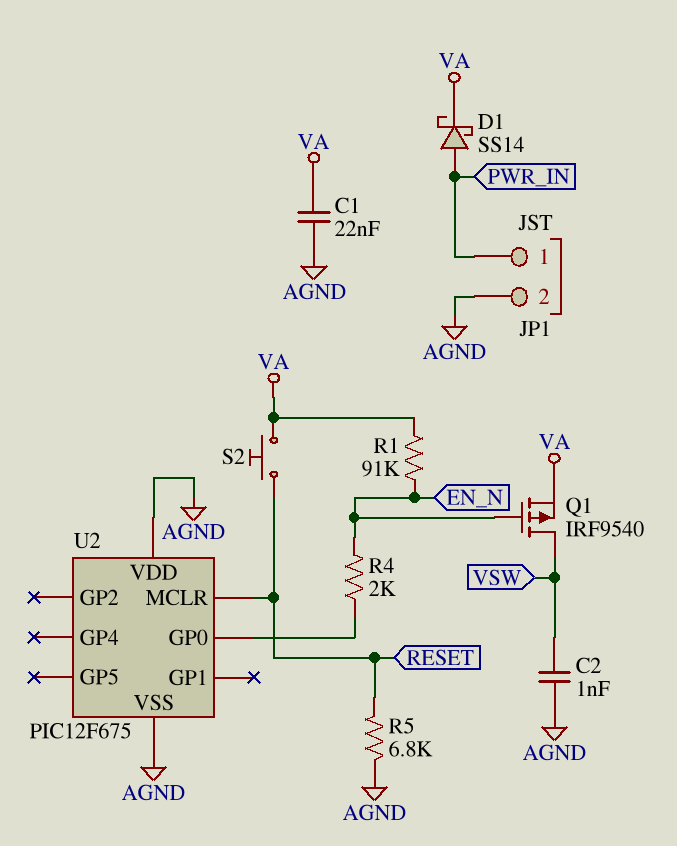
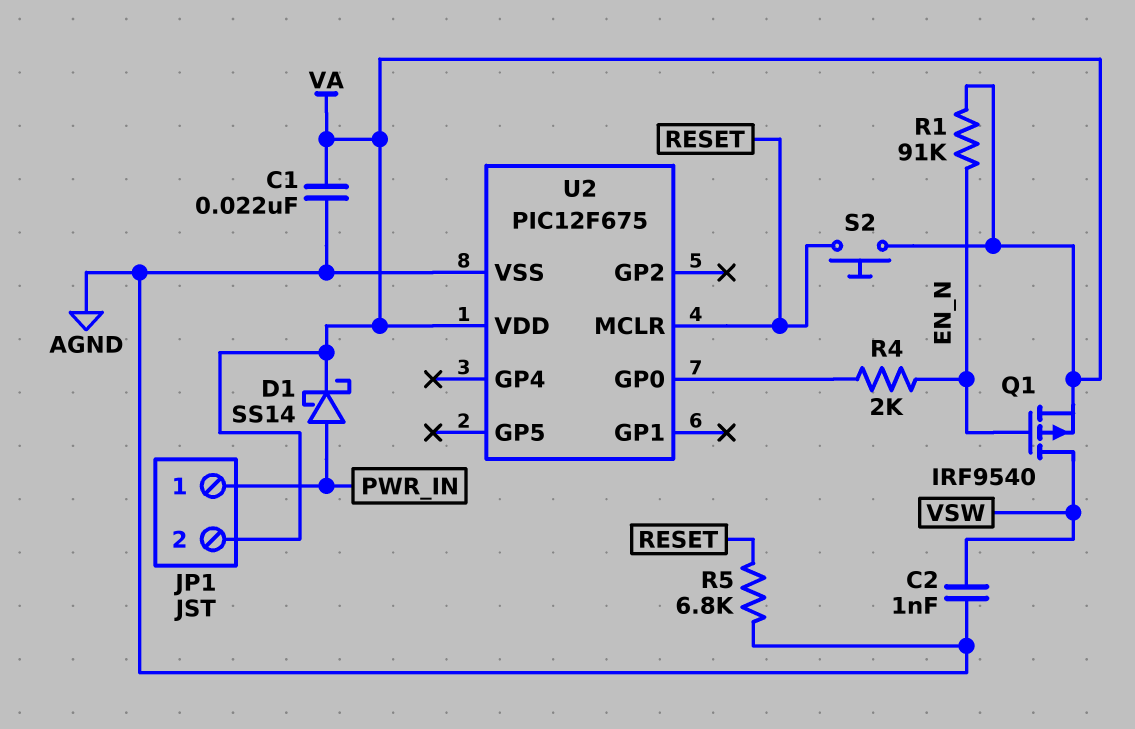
JP1 pin 2: AGND -> VA
U2 pin VDD: AGND -> VA

